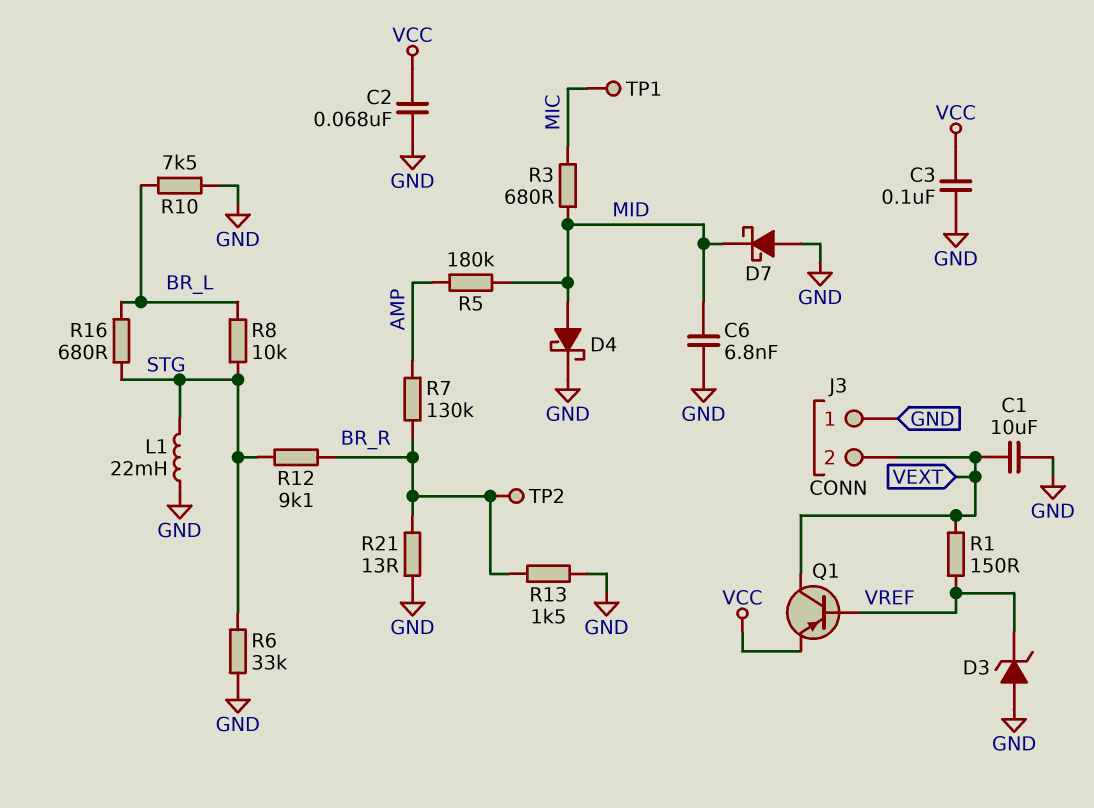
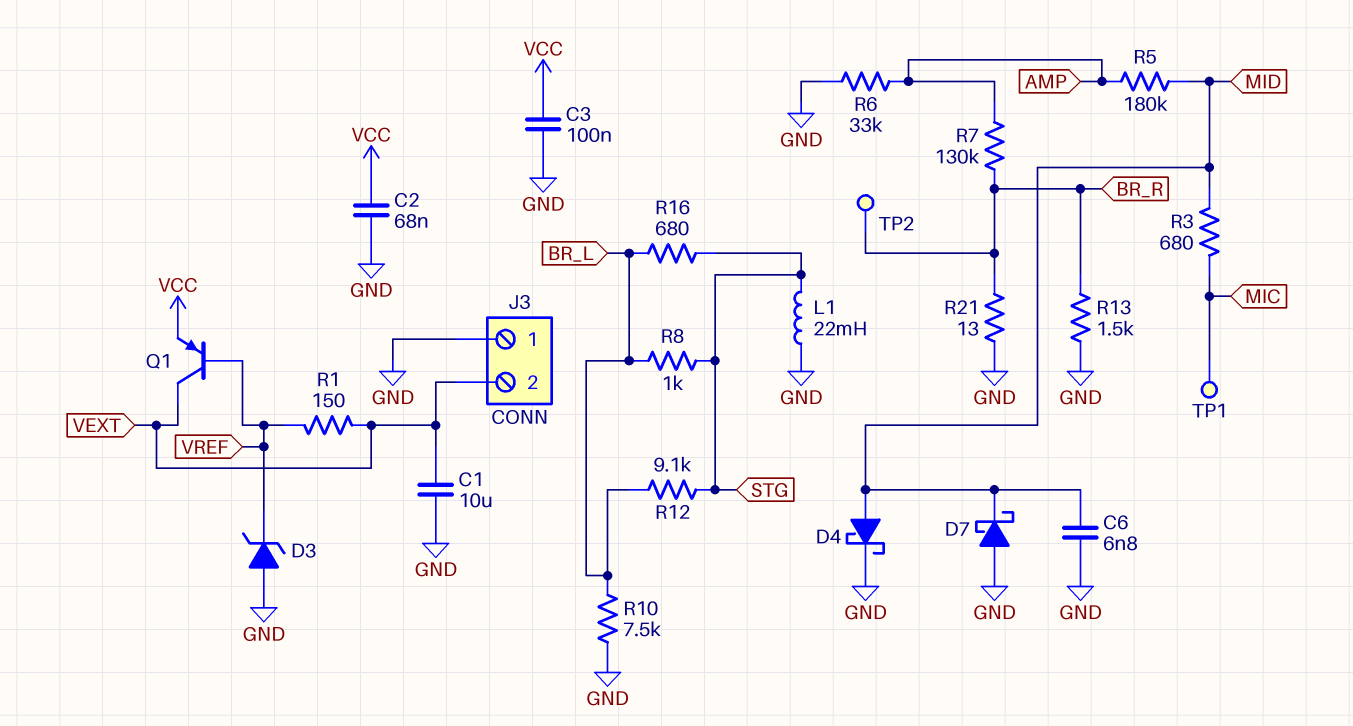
R6: 33k (GND, STG) -> 33k (AMP, GND)
R8: 10k (BR_L, STG) -> 1k (BR_L, STG)
R12: 9.1k (BR_R, STG) -> 9.1k (BR_L, STG)

